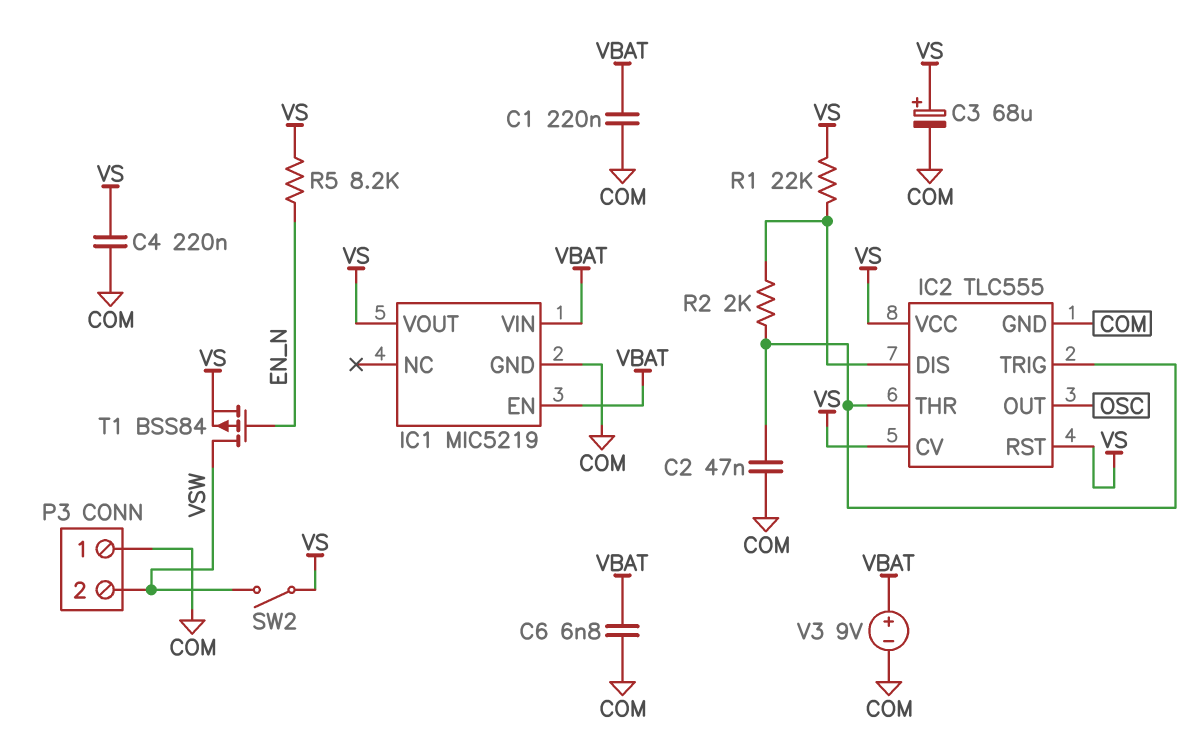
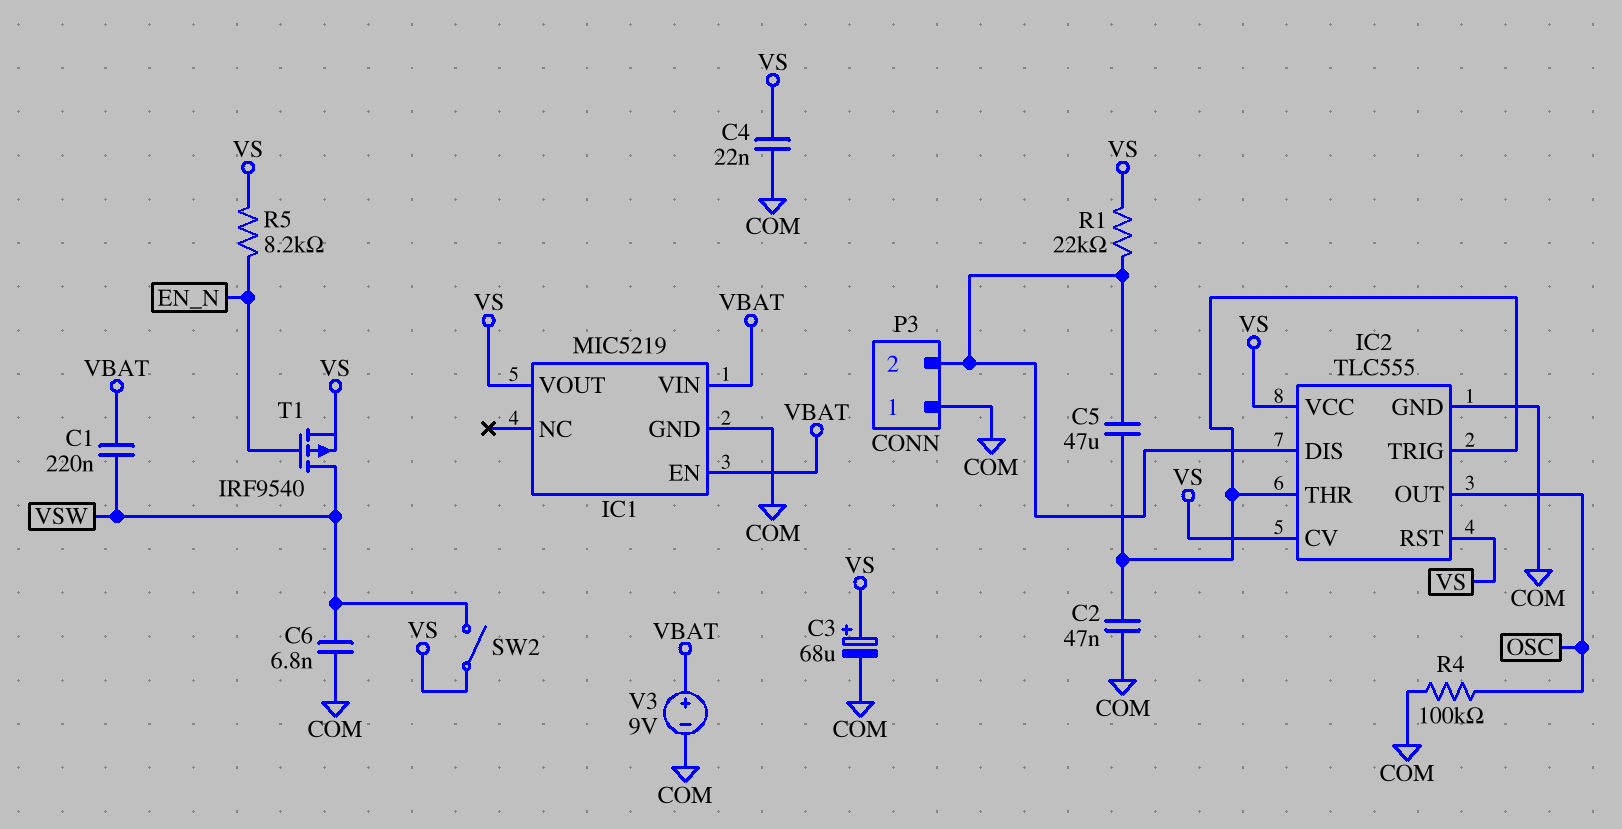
C1: 220nF (COM, VBAT) -> 220nF (VBAT, VSW)
C4: 220nF (COM, VS) -> 22nF (COM, VS)
C5: none -> 47uF (IC2/DIS, IC2/THR)
C6: 6.8nF (COM, VBAT) -> 6.8nF (COM, VSW)
P3 pin 2: VSW -> IC2/DIS
R2: 2k (IC2/DIS, IC2/THR) -> none
R4: none -> 100k (COM, OSC)
T1: PMOS BSS84 (G EN_N, D VSW, S VS) -> PMOS IRF9540 (G EN_N, D VSW, S VS)

